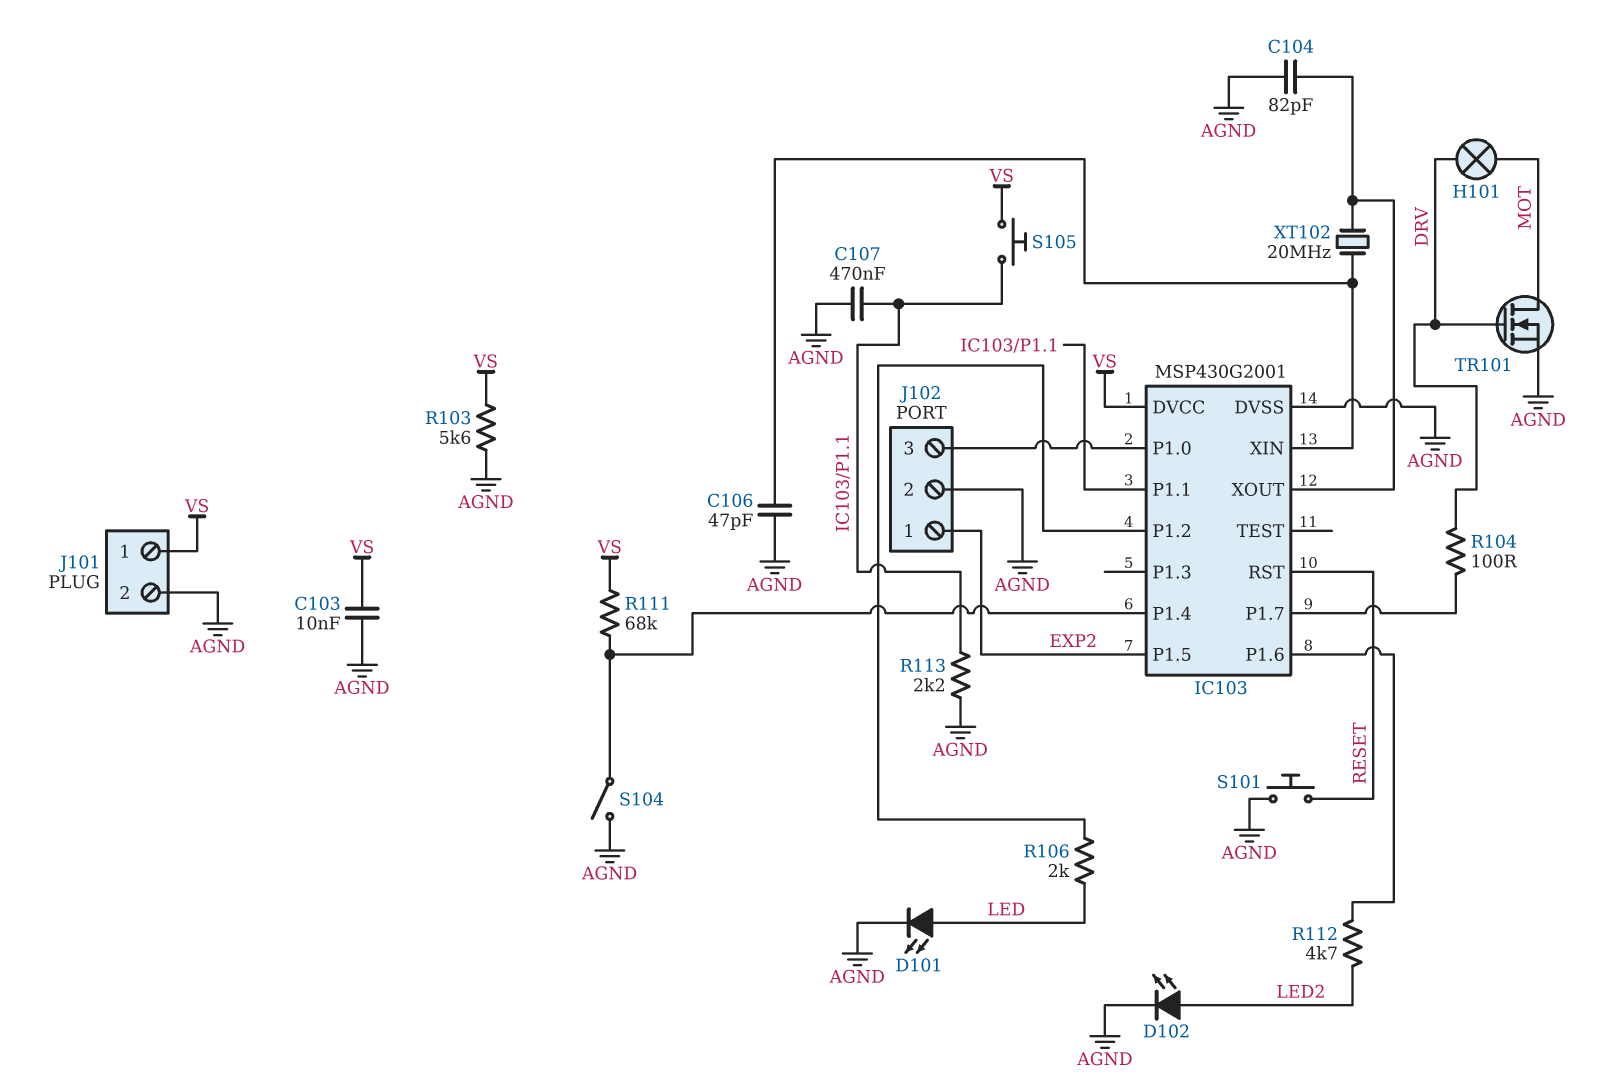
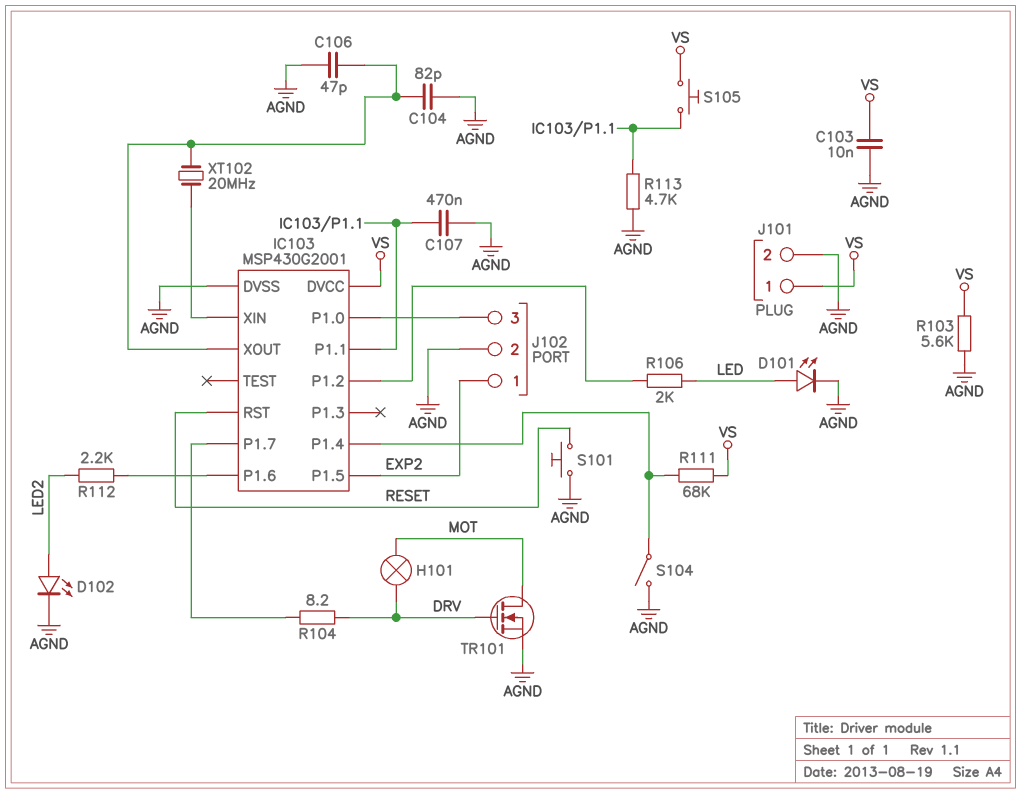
C106: 47pF (AGND, IC103/XIN) -> 47pF (AGND, IC103/XOUT)
R104: 100 (DRV, IC103/P1.7) -> 8.2 (DRV, IC103/P1.7)
R112: 4.7k (IC103/P1.6, LED2) -> 2.2k (IC103/P1.6, LED2)
R113: 2.2k (AGND, IC103/P1.1) -> 4.7k (AGND, IC103/P1.1)

